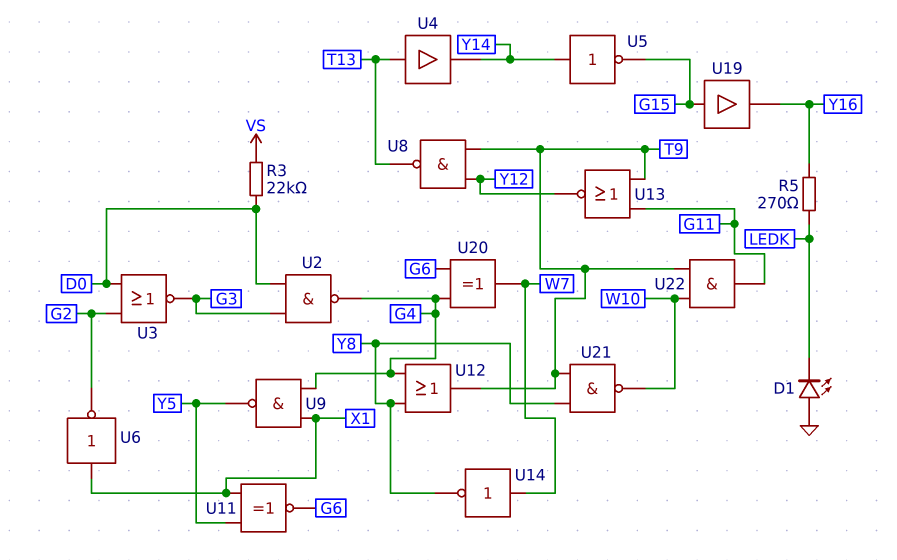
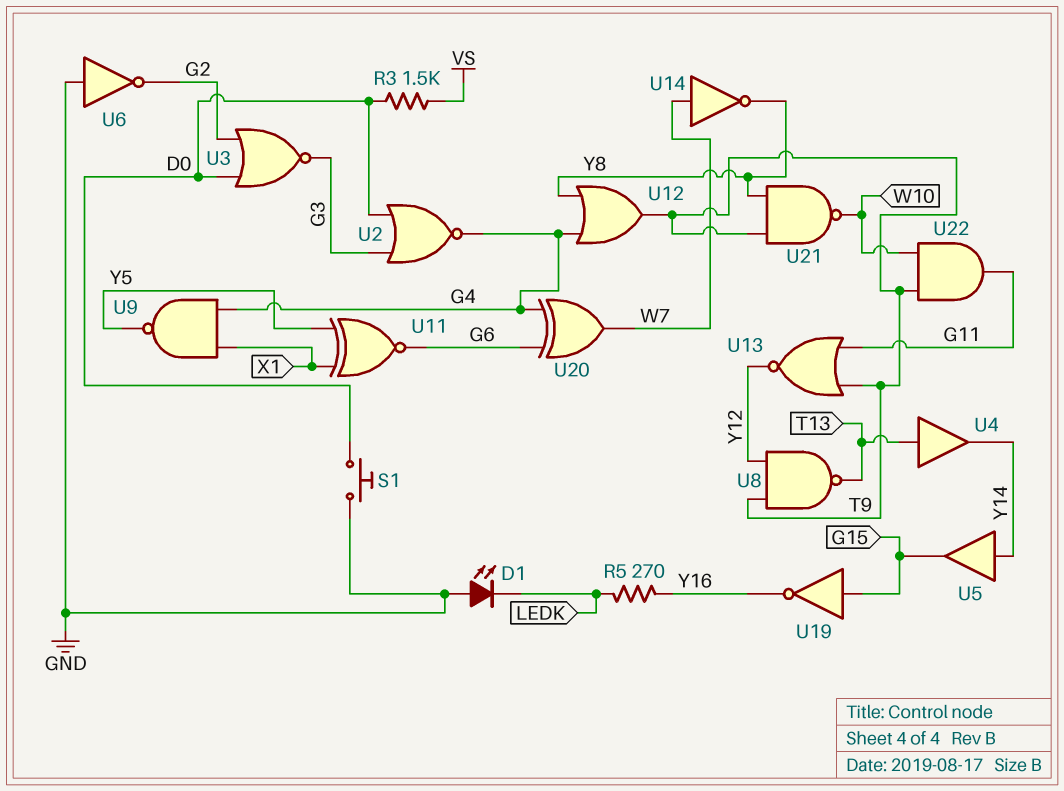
R3: 22k (D0, VS) -> 1.5k (D0, VS)
S1: none -> button (D0, GND)
U2: NAND (in D0, in G3, out G4) -> NOR (in D0, in G3, out G4)
U5: NOT (in Y14, out G15) -> buffer (in Y14, out G15)
U6: NOT (in X1, out G2) -> NOT (in GND, out G2)
U19: buffer (in G15, out Y16) -> NOT (in G15, out Y16)

